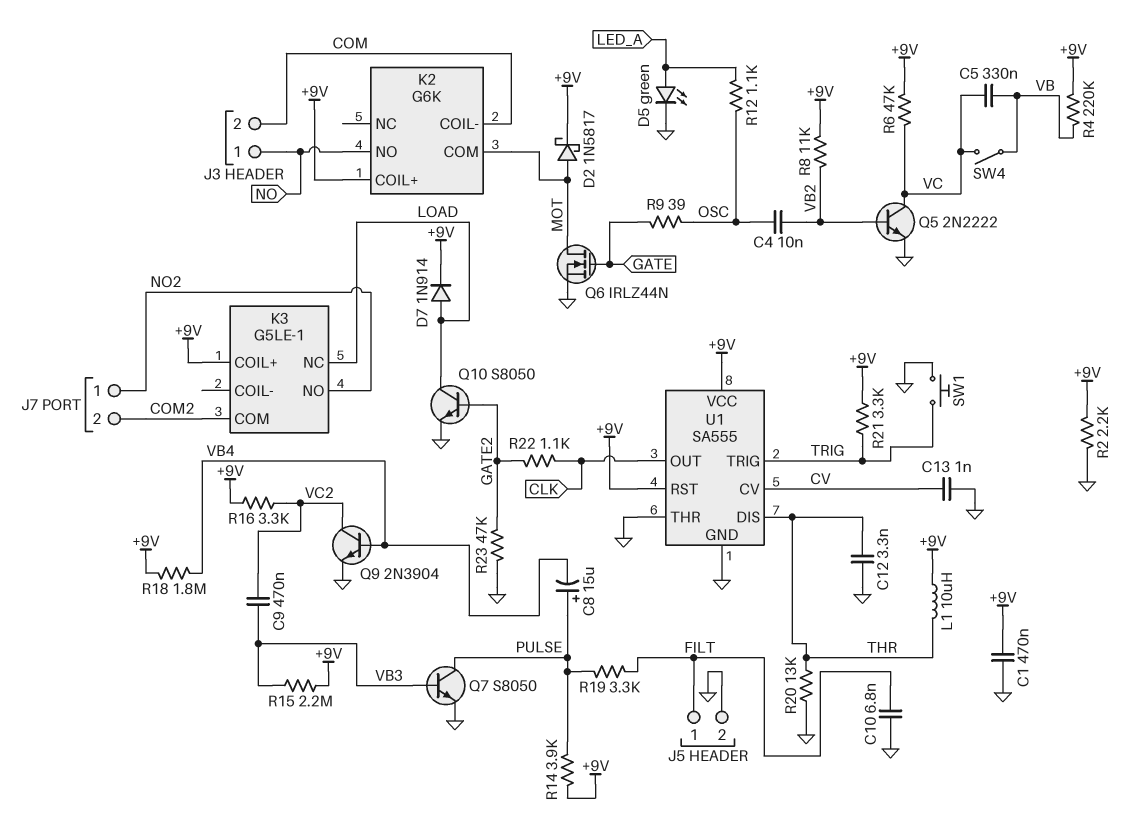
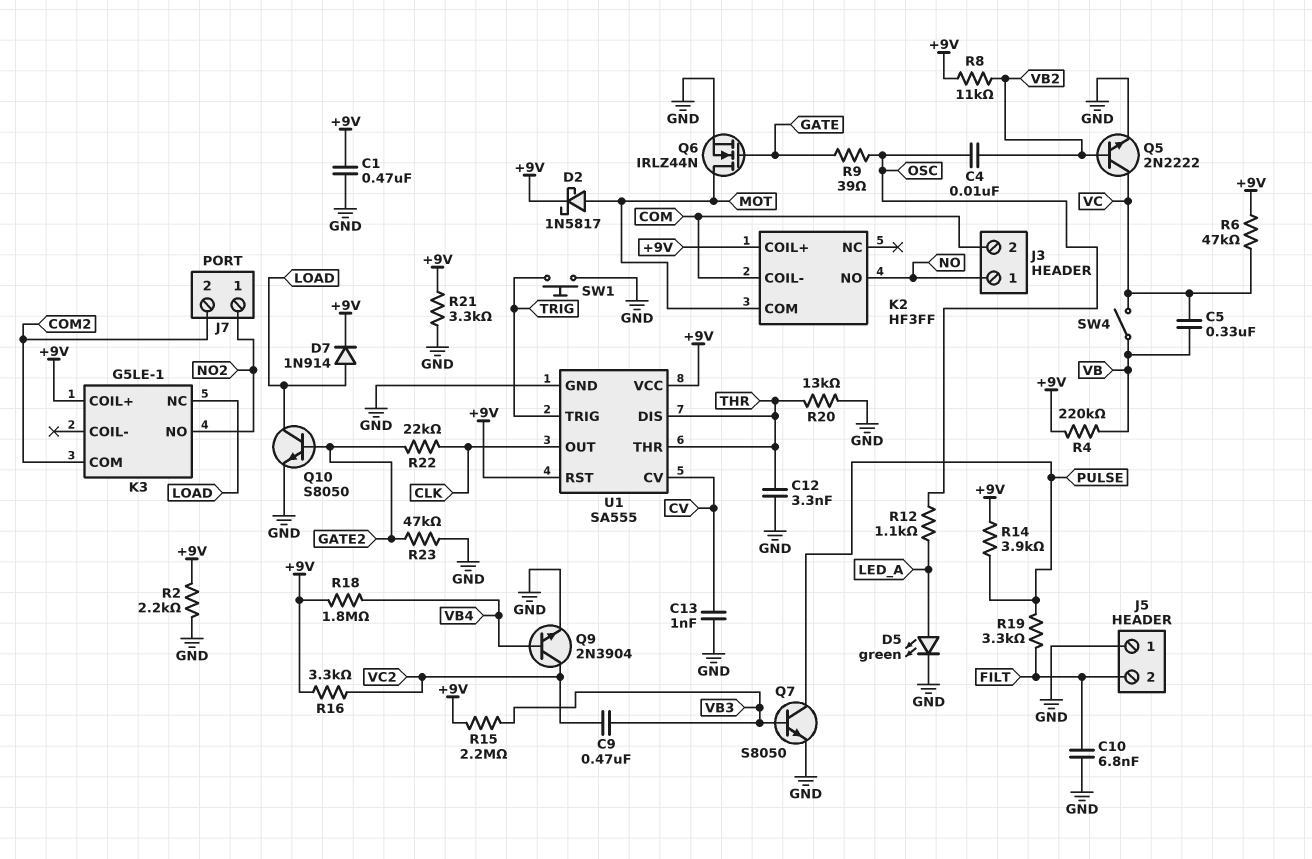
C8: 15uF (plus PULSE, minus VB4) -> none
J5 pin 1: FILT -> GND
J5 pin 2: GND -> FILT
K2: G6K -> HF3FF
L1: 10uH (+9V, THR) -> none
R21: 3.3k (+9V, TRIG) -> 3.3k (+9V, GND)
R22: 1.1k (CLK, GATE2) -> 22k (CLK, GATE2)
U1 pin THR: GND -> THR

